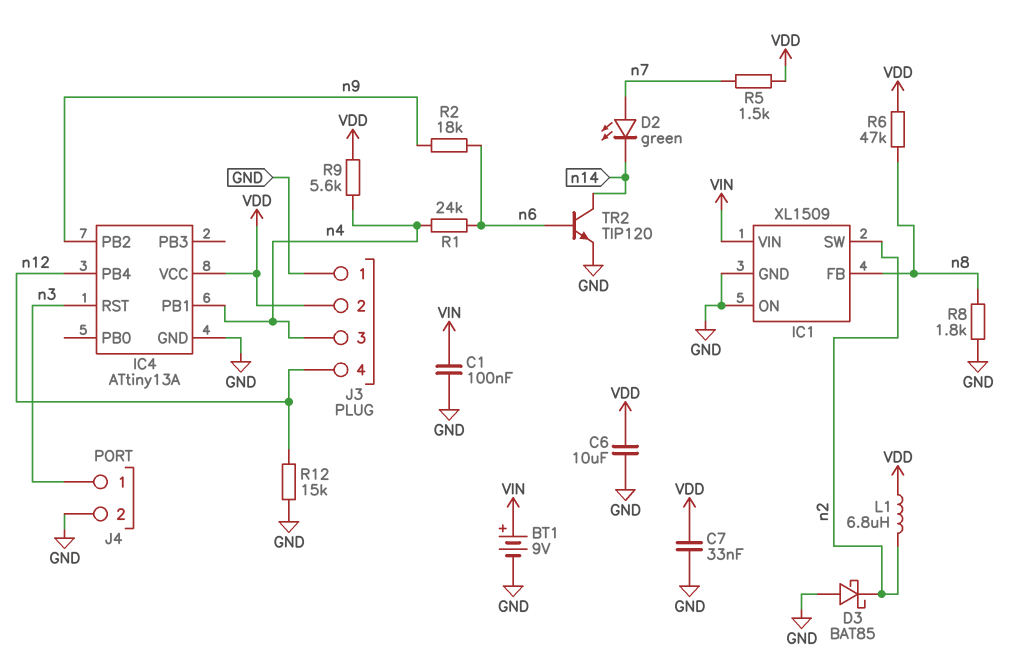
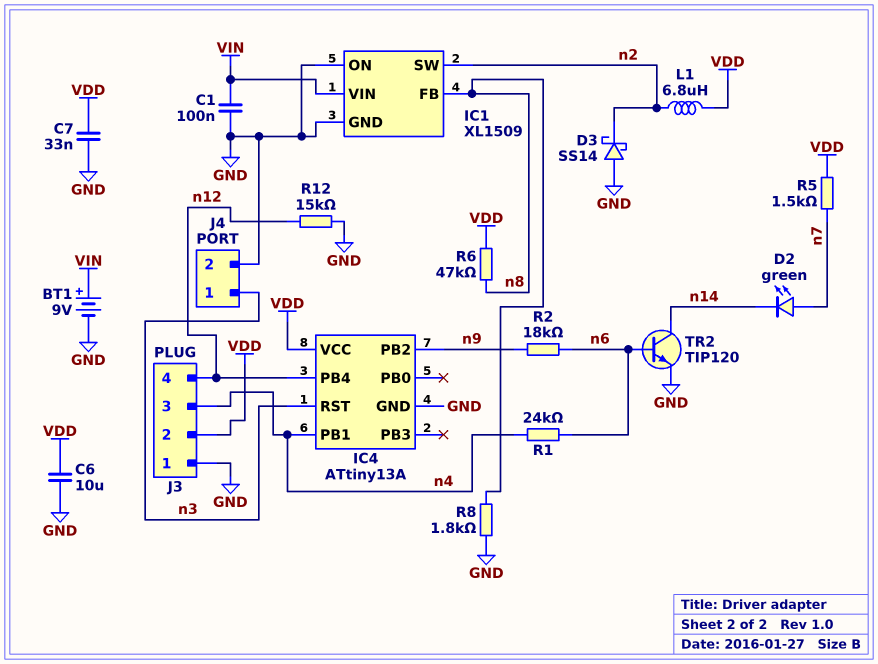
D3: schottky BAT85 (A GND, K n2) -> schottky SS14 (A GND, K n2)
R9: 5.6k (VDD, n4) -> none

